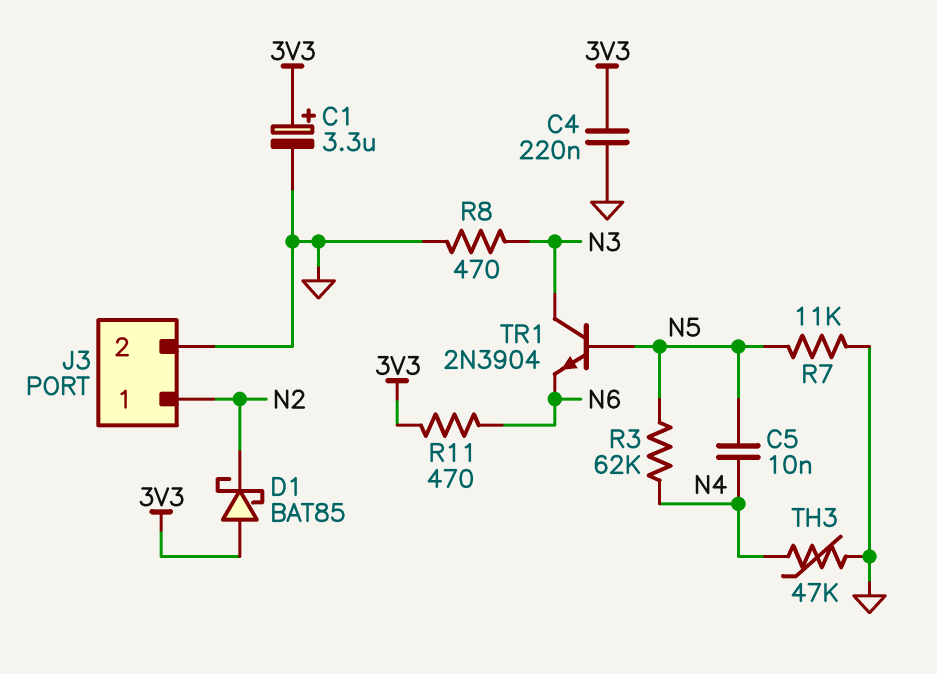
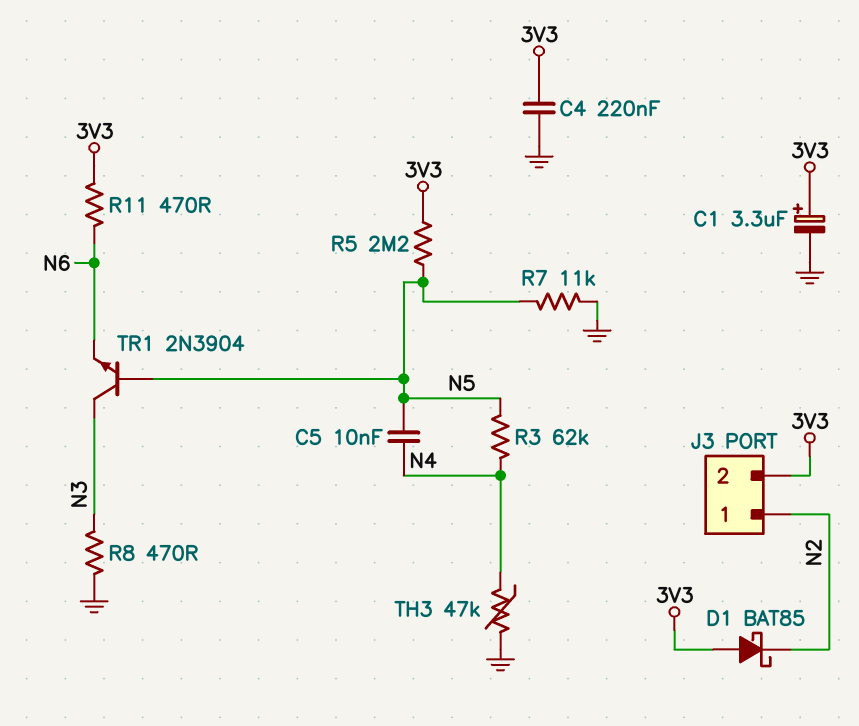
J3 pin 2: GND -> 3V3
R5: none -> 2.2M (3V3, N5)

